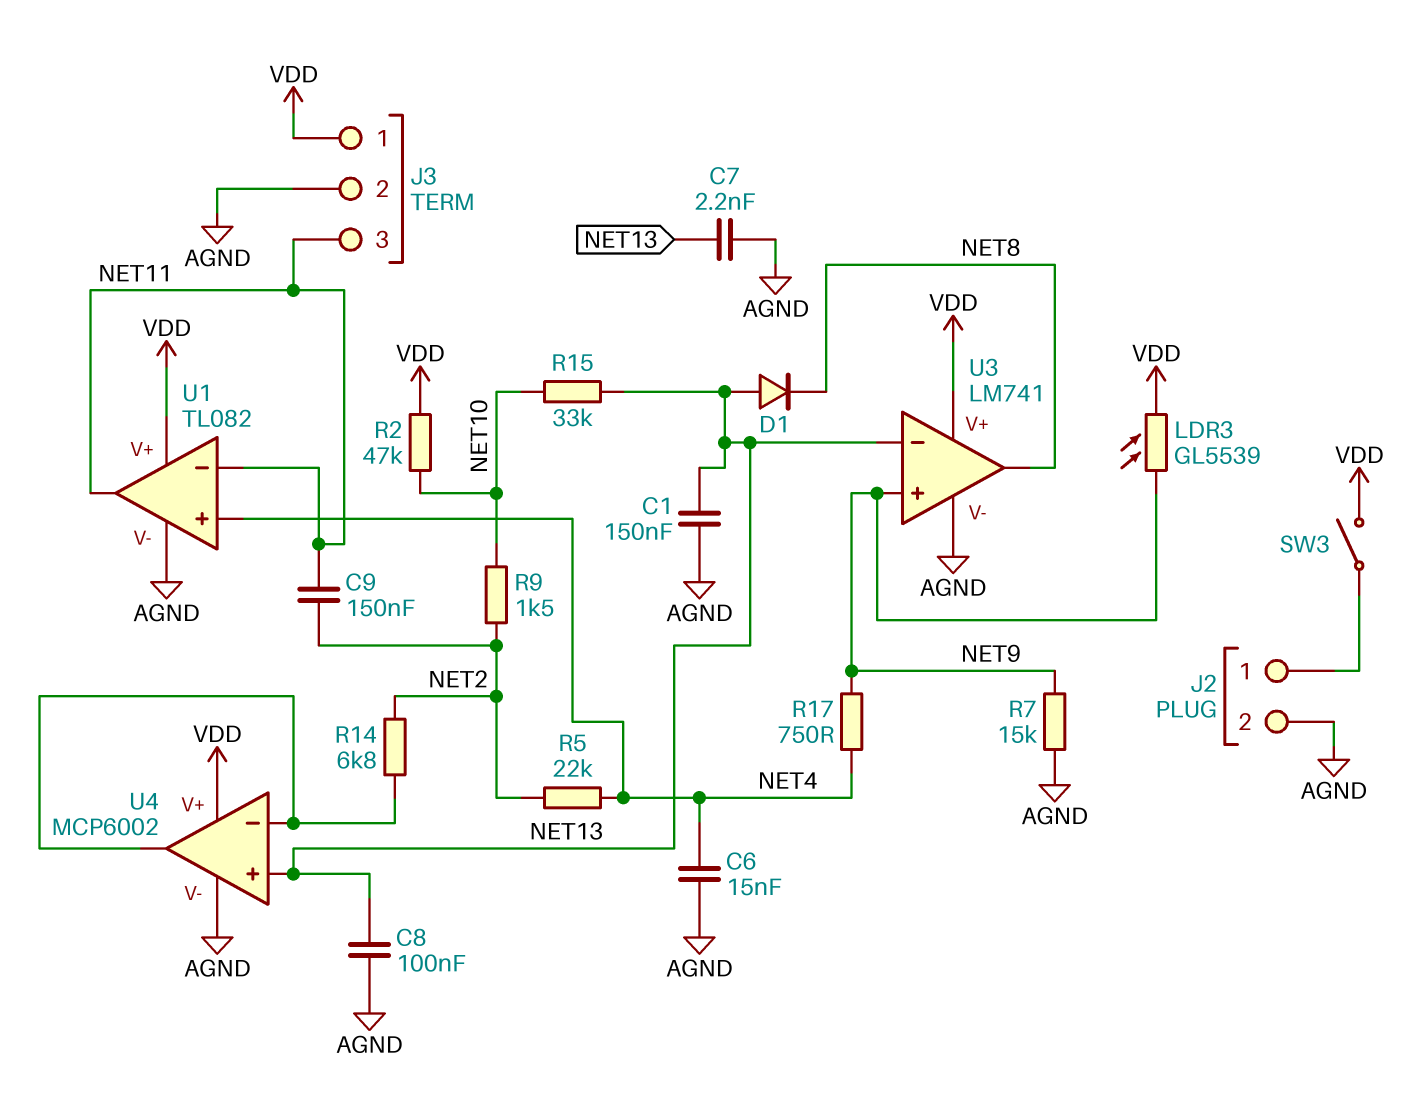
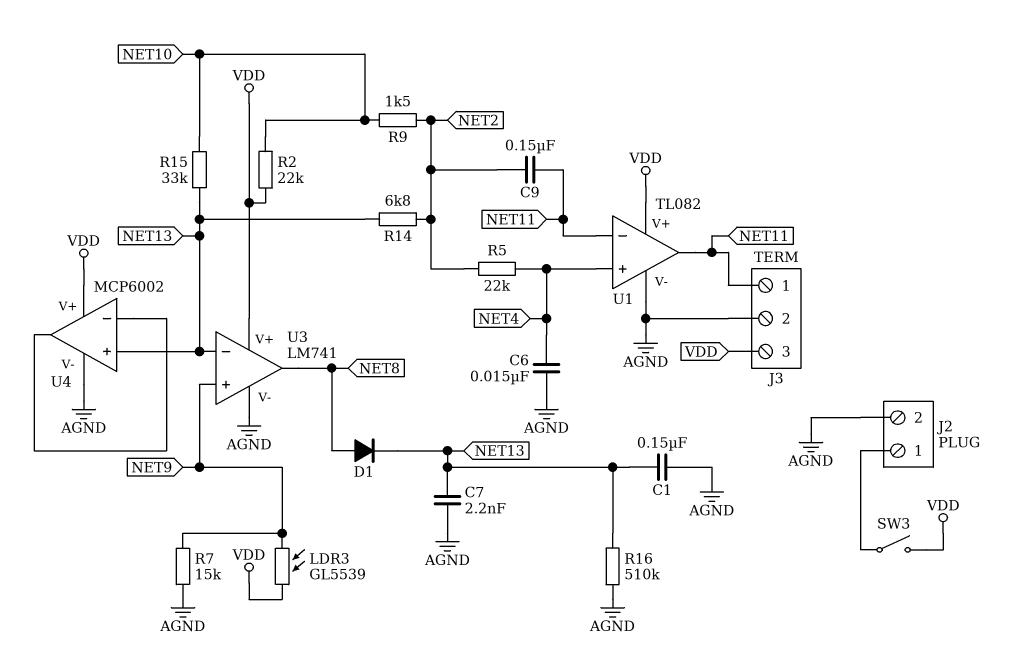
C8: 100nF (AGND, NET13) -> none
D1: diode (A NET13, K NET8) -> diode (A NET8, K NET13)
J3 pin 1: VDD -> NET11
J3 pin 3: NET11 -> VDD
R2: 47k (NET10, VDD) -> 22k (NET10, VDD)
R14: 6.8k (NET2, U4/in-) -> 6.8k (NET2, NET13)
R16: none -> 510k (AGND, NET13)
R17: 750 (NET4, NET9) -> none

